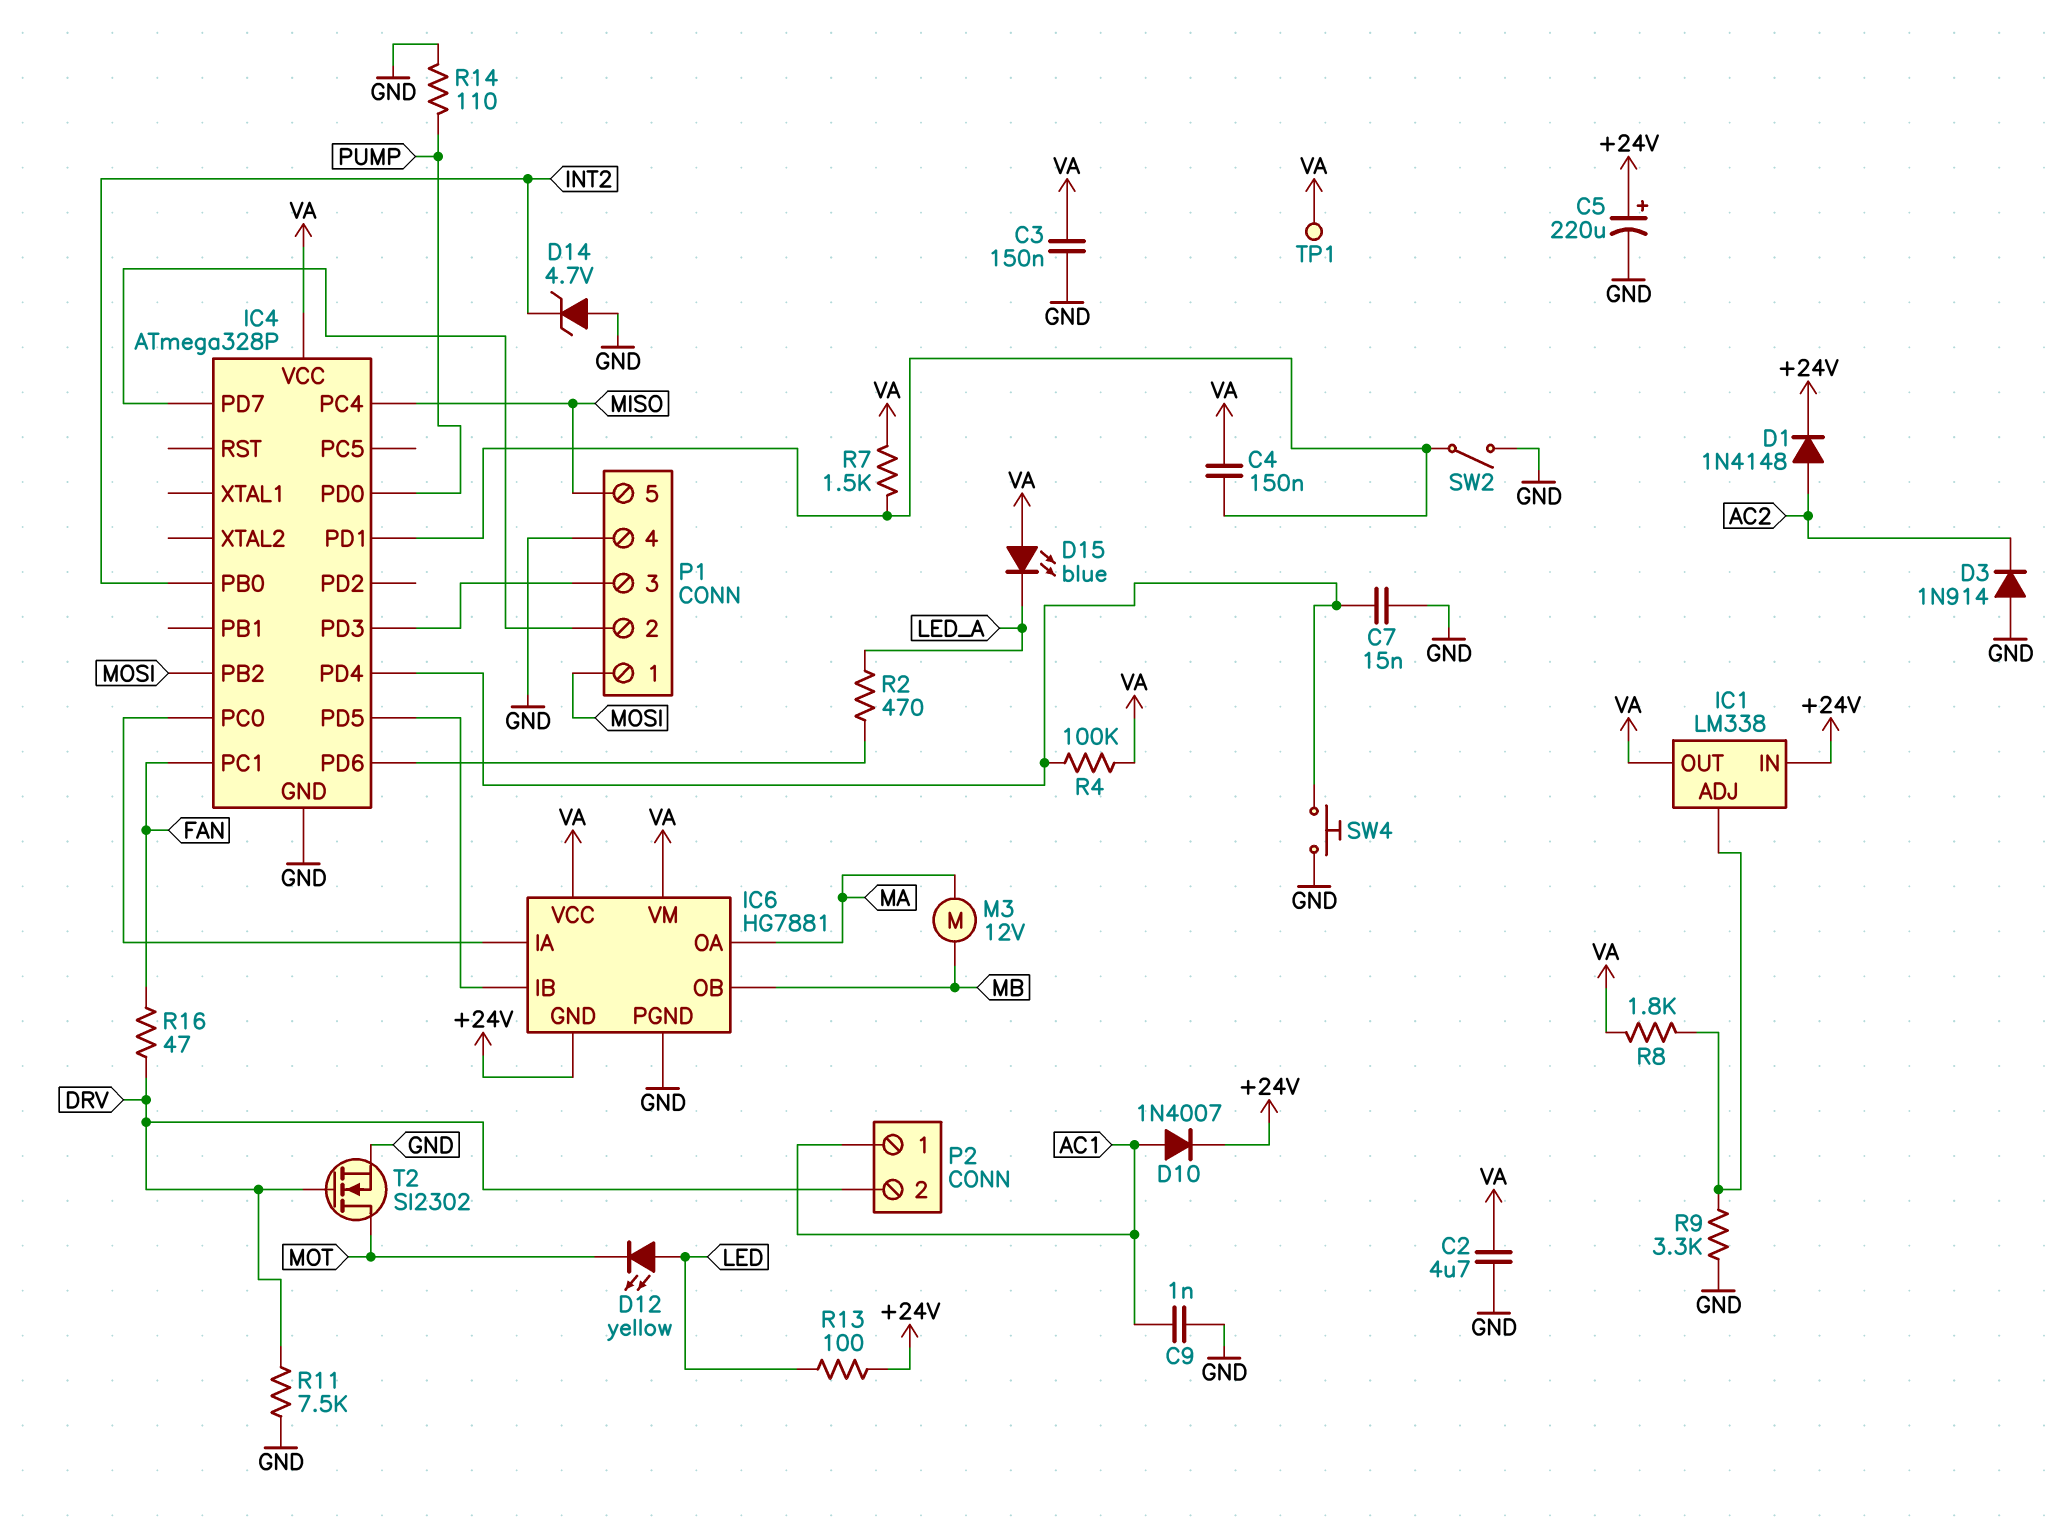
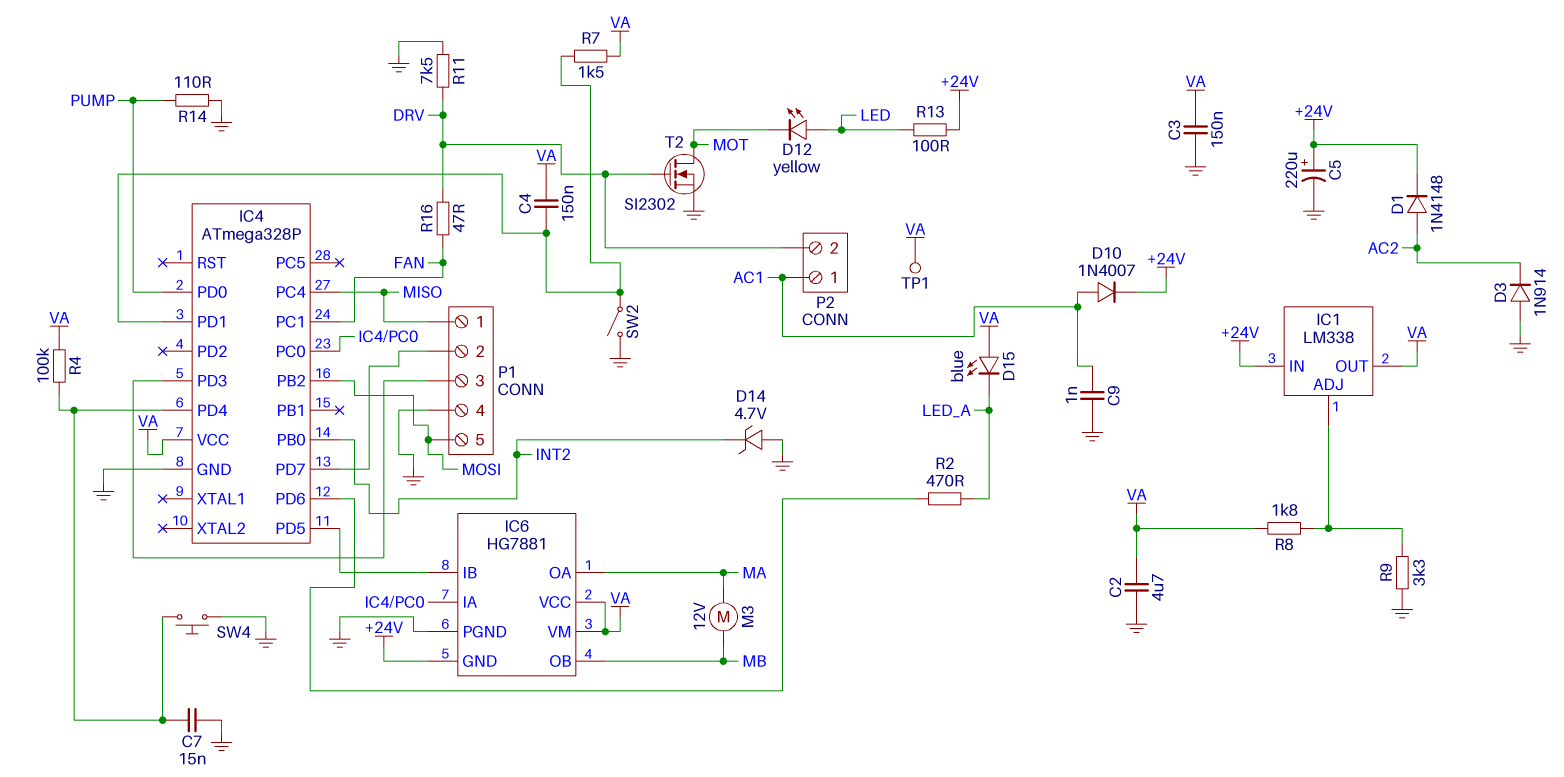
P1 pin 1: MOSI -> MISO
P1 pin 5: MISO -> MOSI

